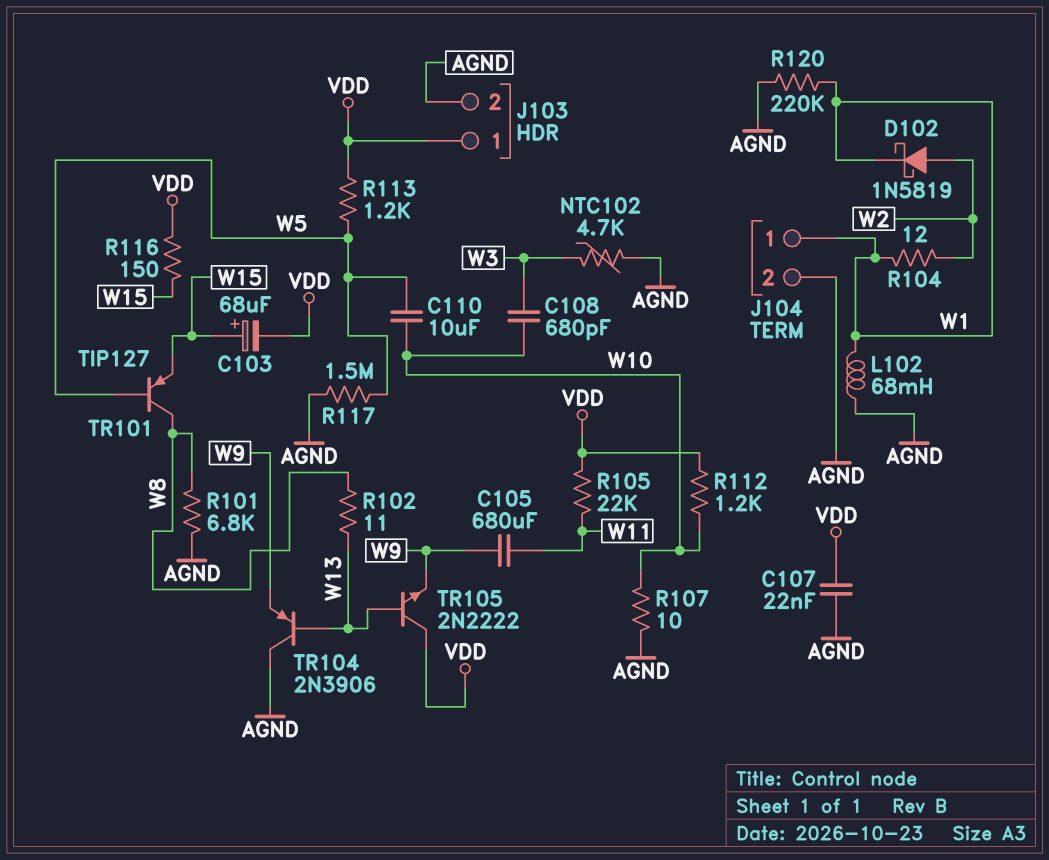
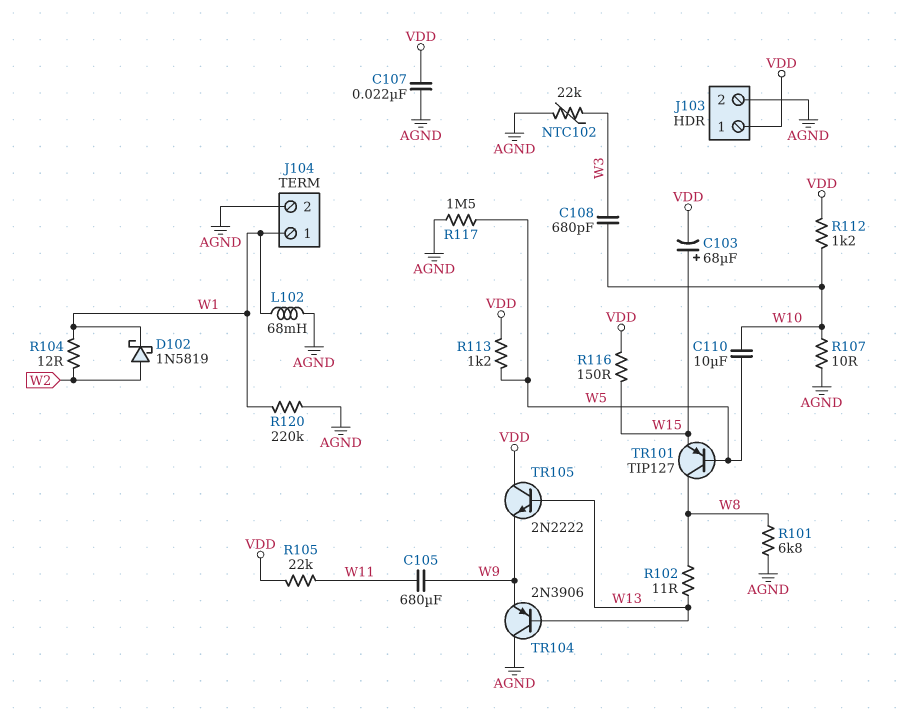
NTC102: 4.7k (AGND, W3) -> 22k (AGND, W3)

